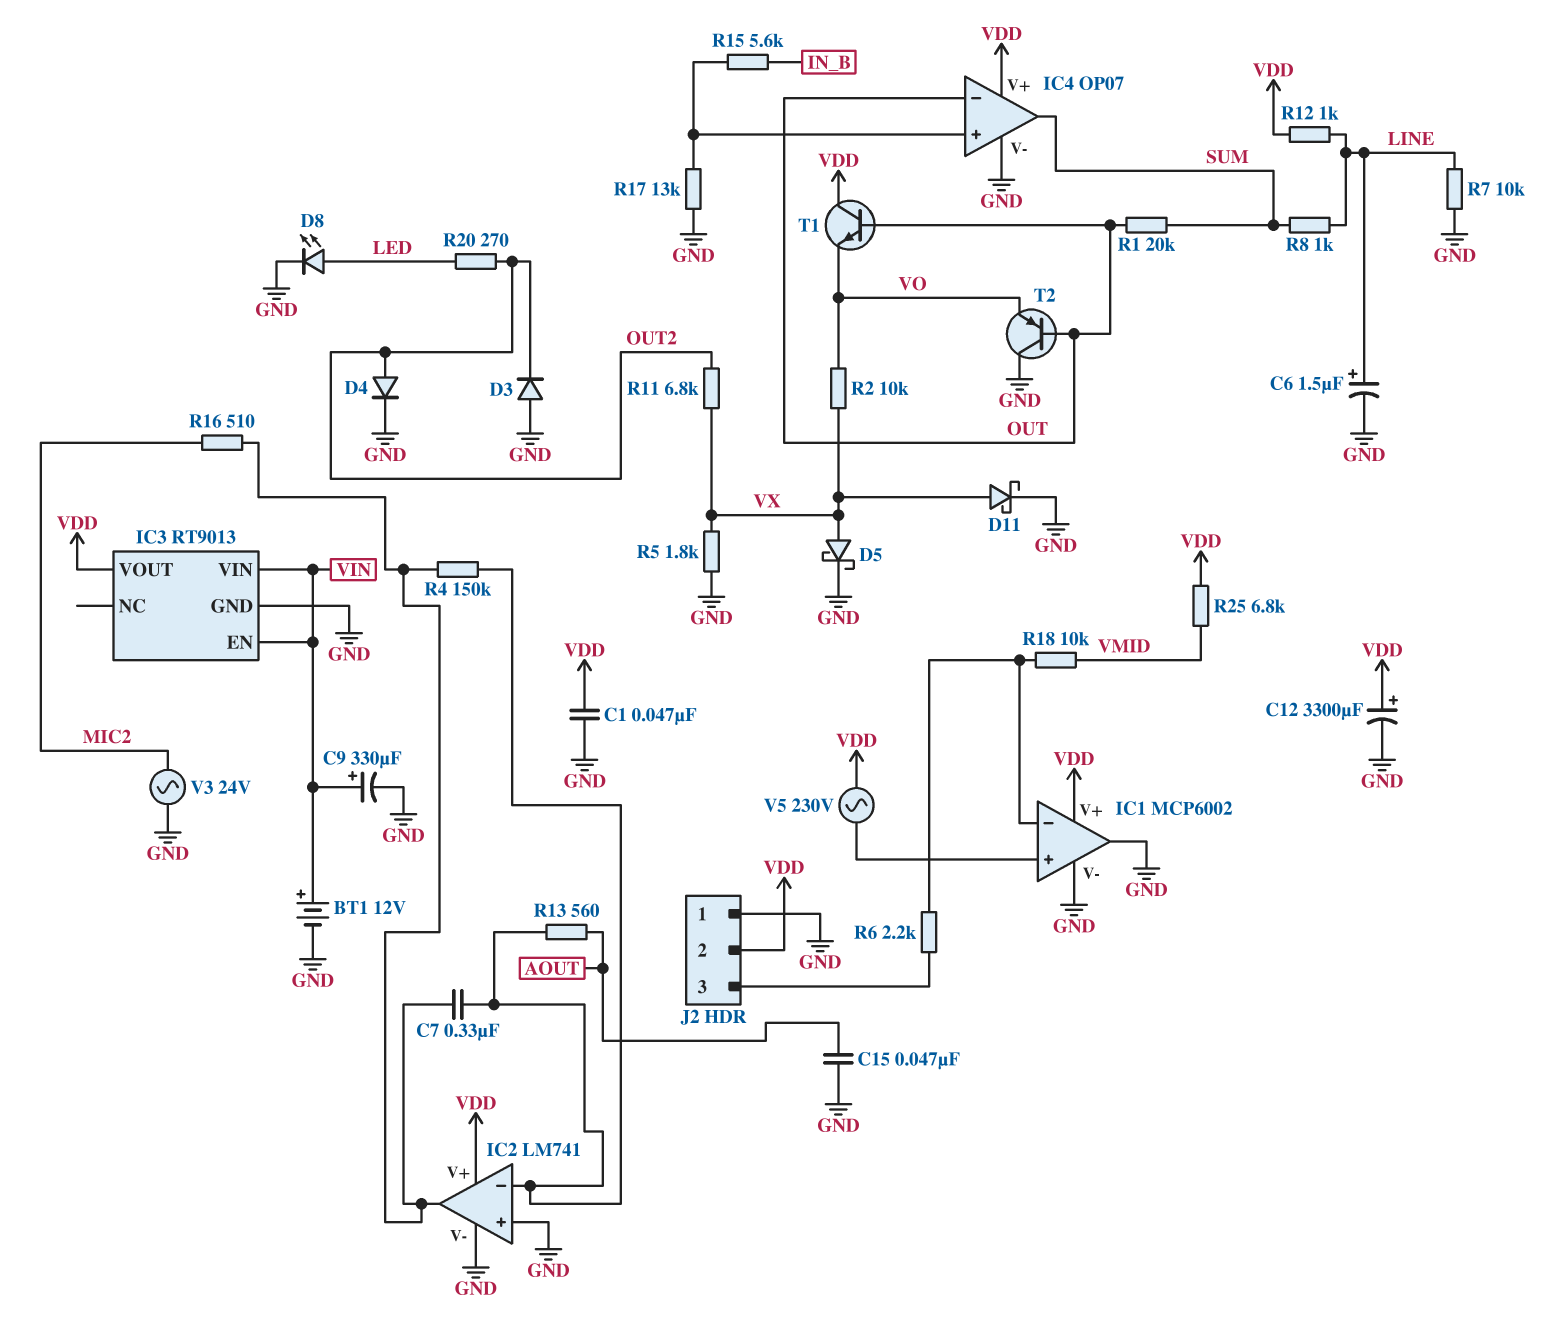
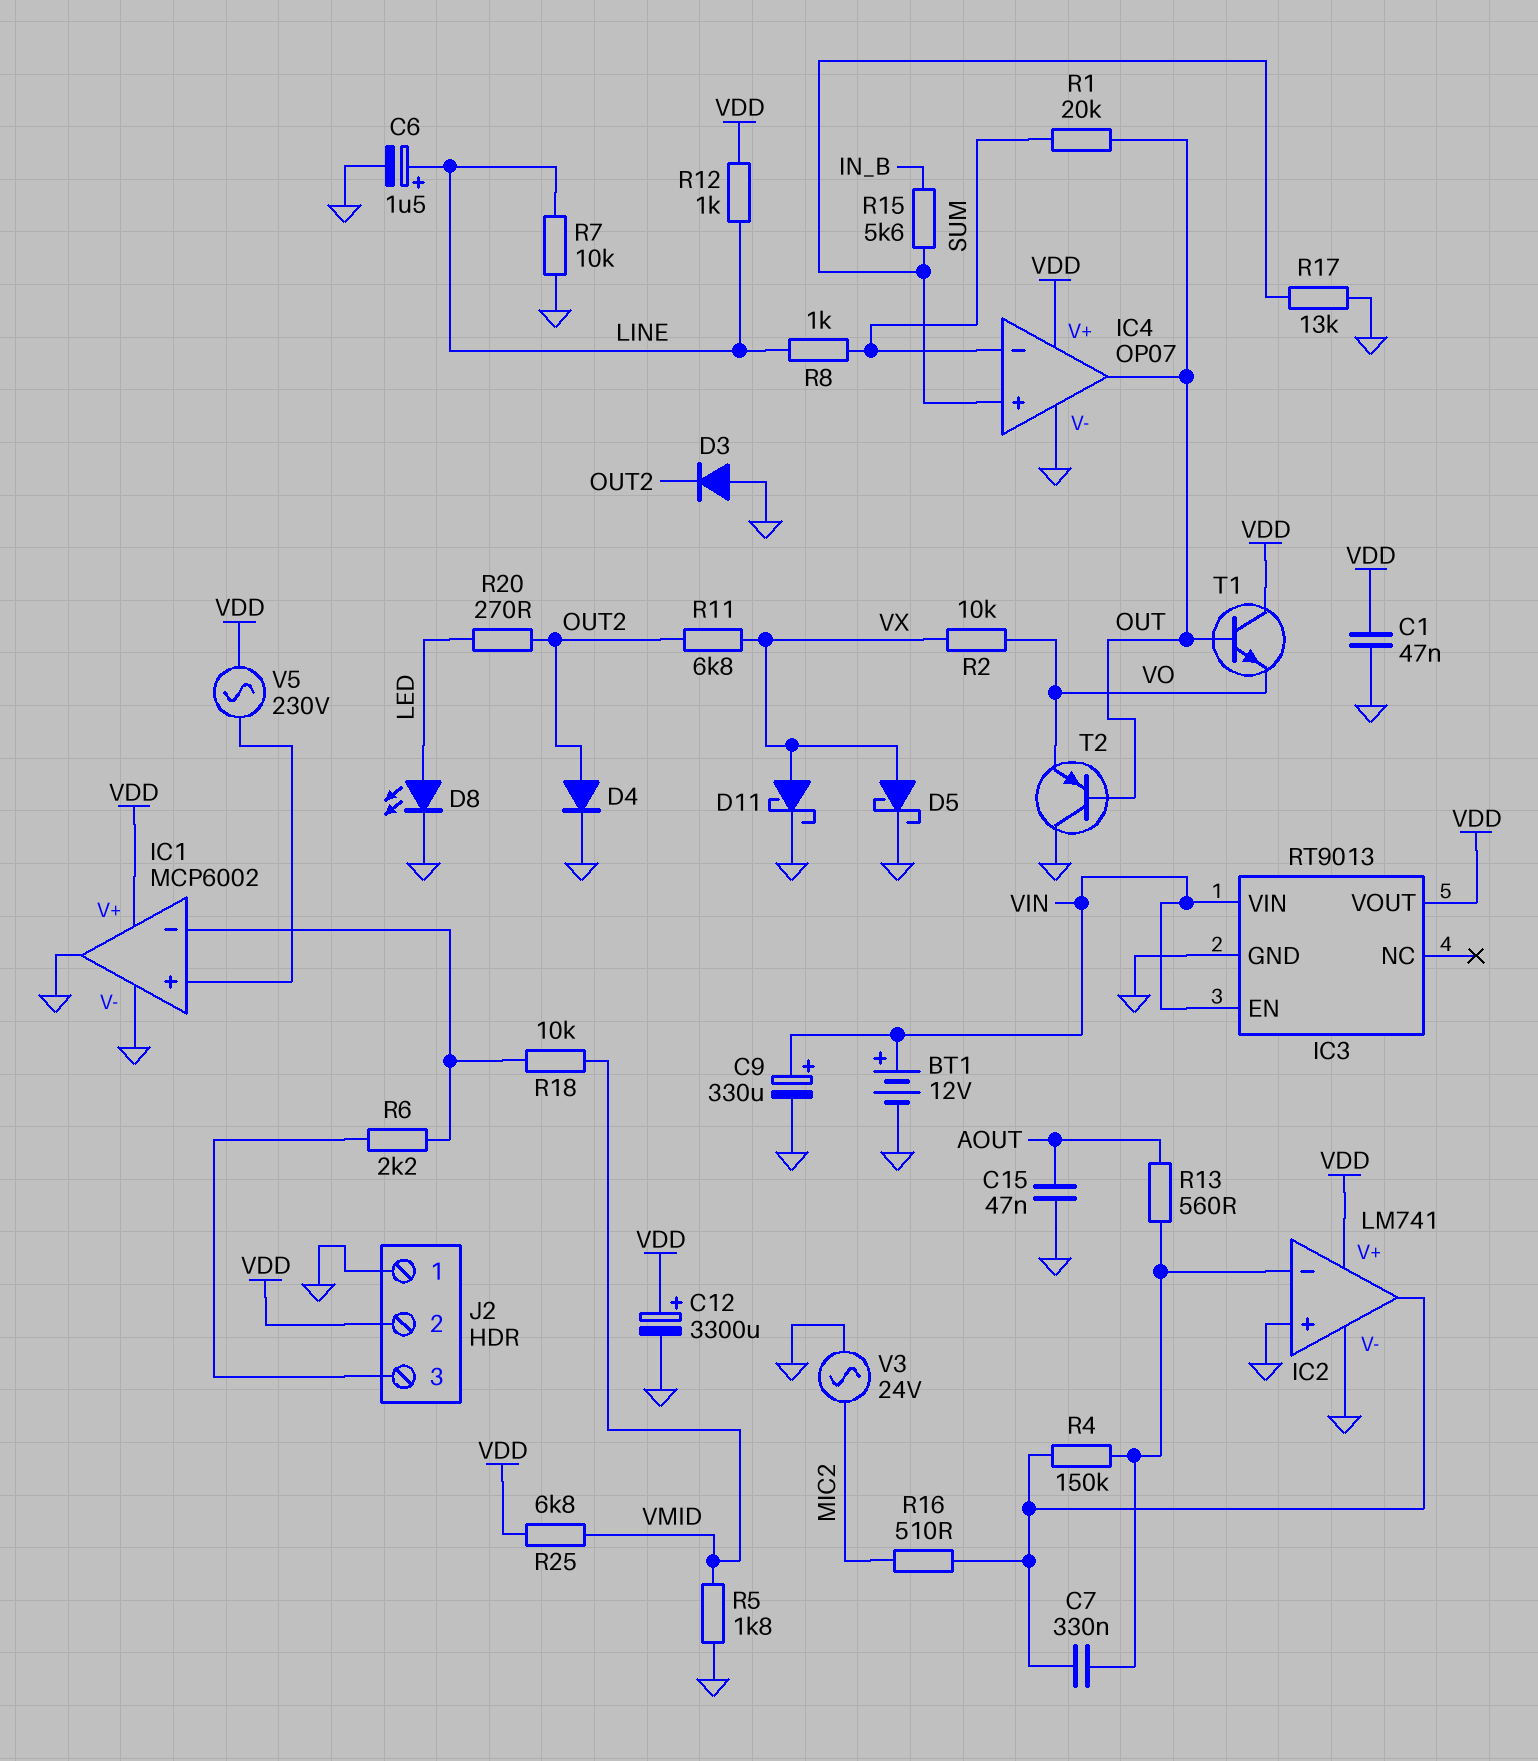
IC4 pin in-: OUT -> SUM
IC4 pin out: SUM -> OUT
R5: 1.8k (GND, VX) -> 1.8k (GND, VMID)

